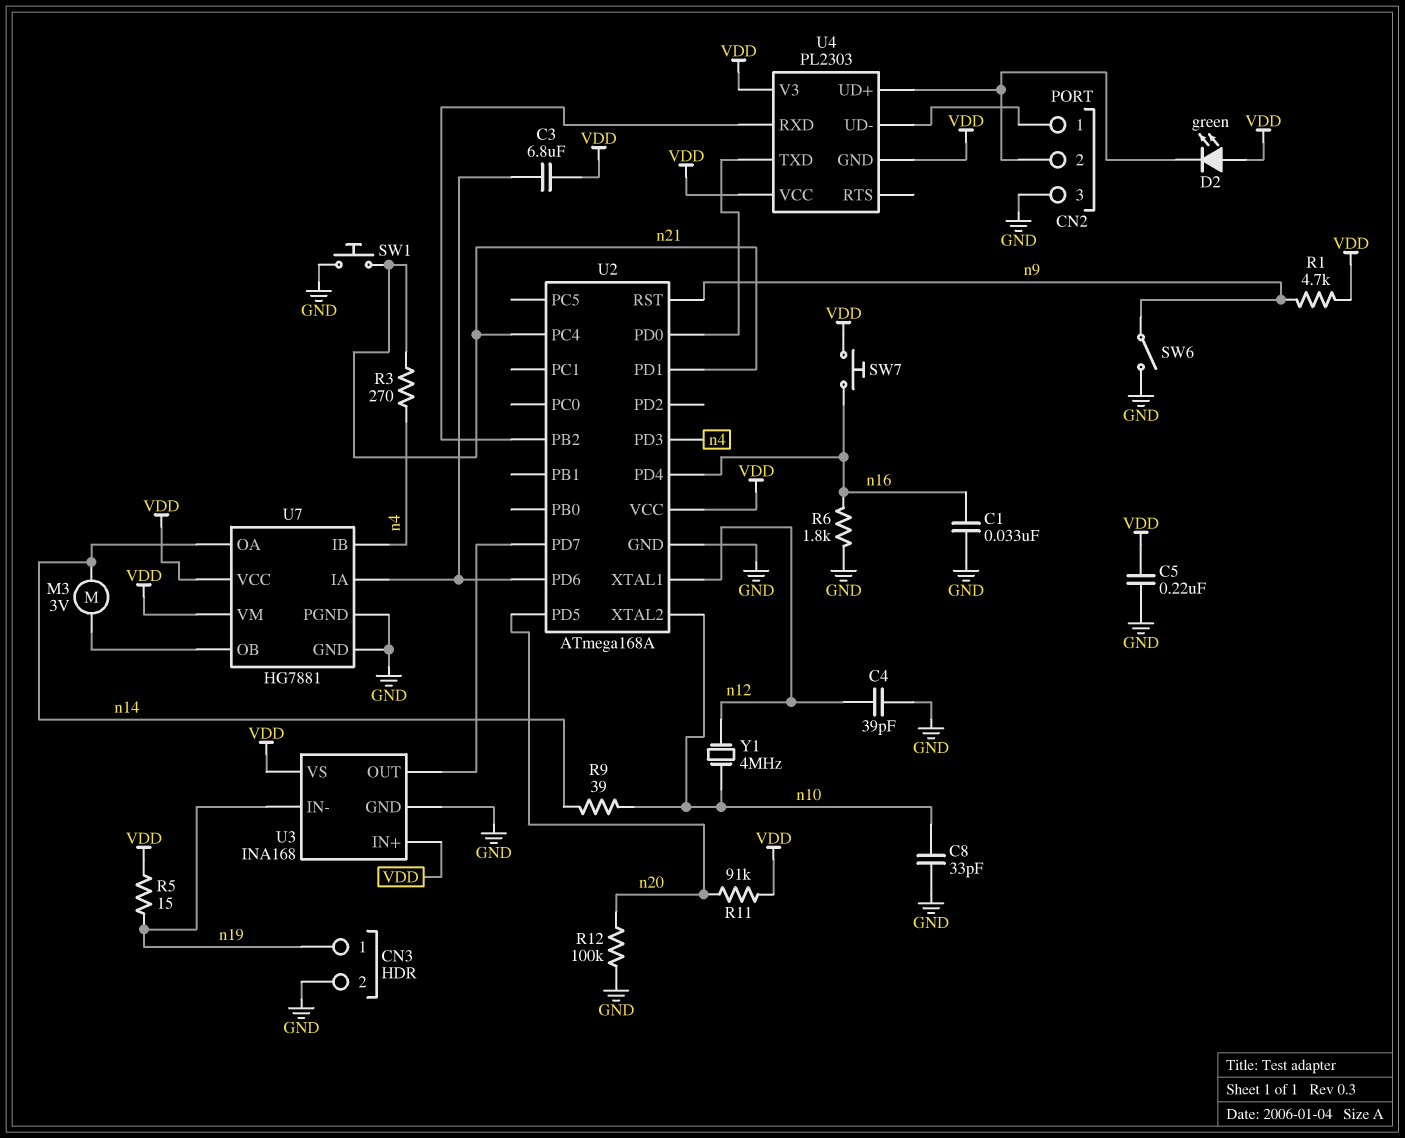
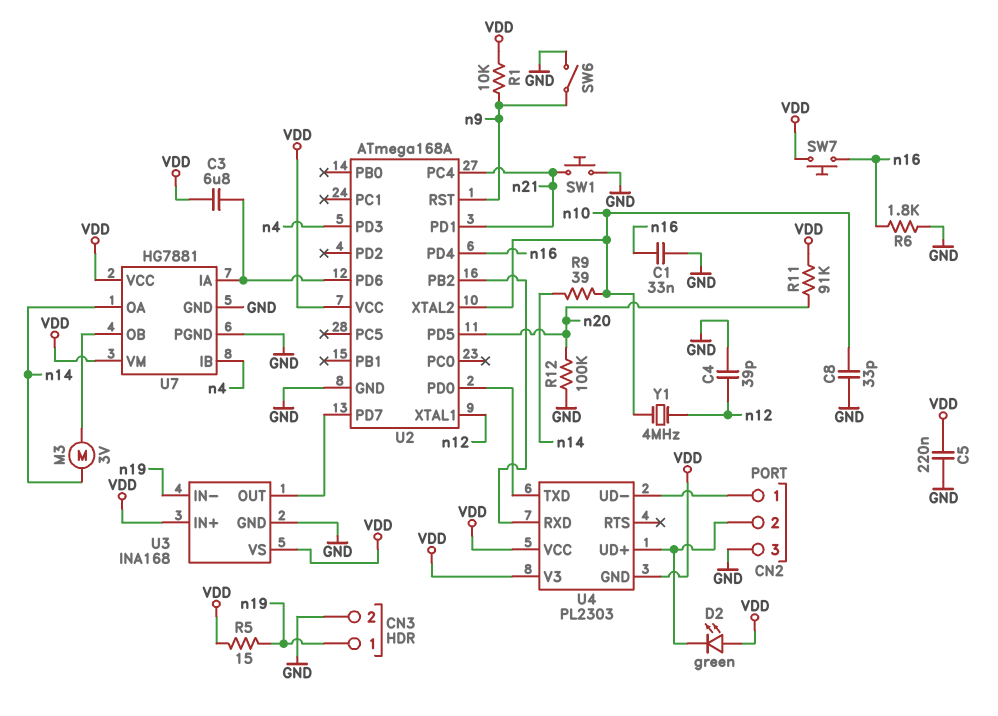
R1: 4.7k (VDD, n9) -> 10k (VDD, n9)
R3: 270 (n4, n21) -> none

